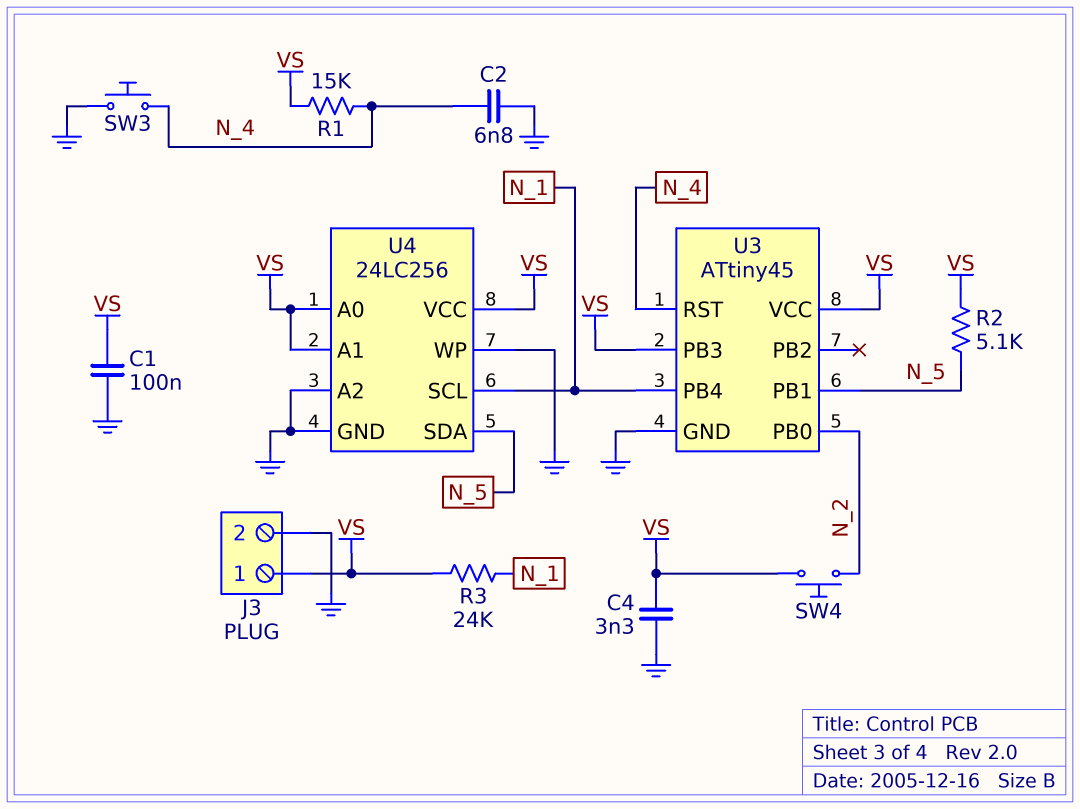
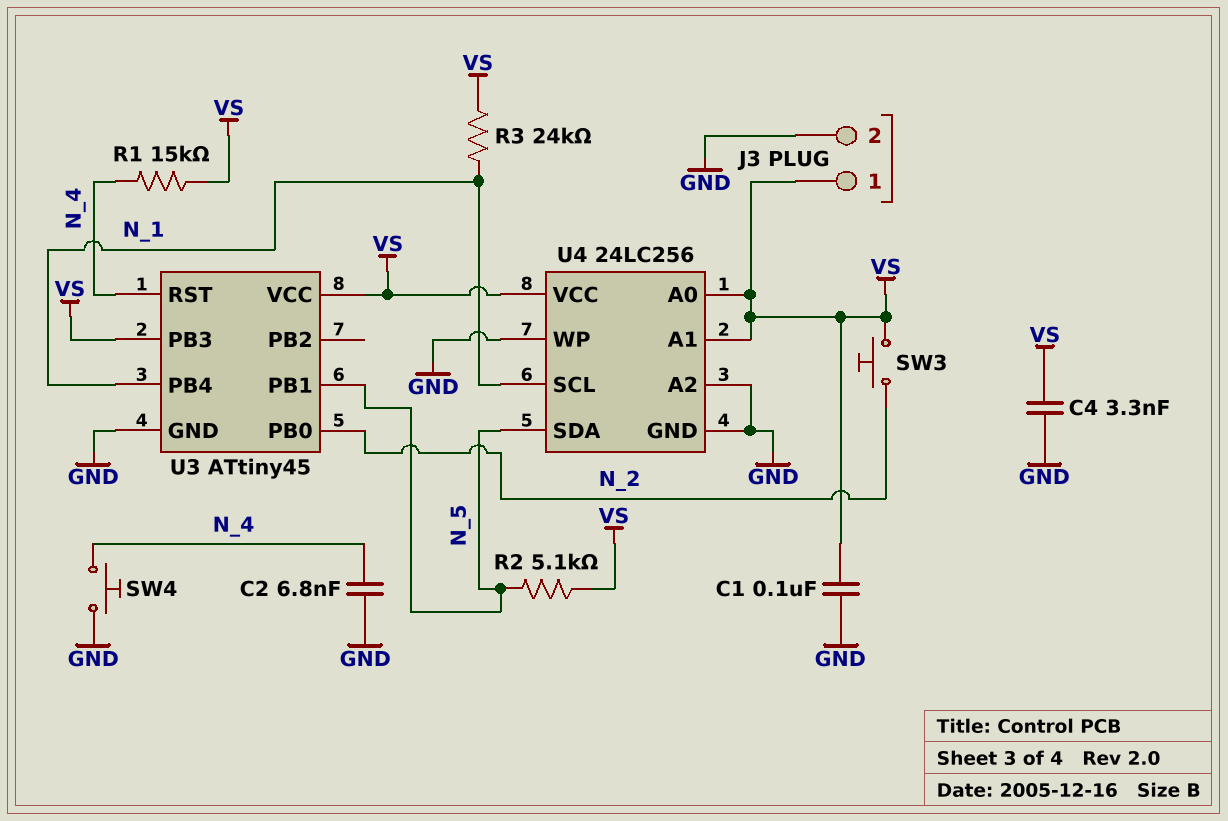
SW3: button (GND, N_4) -> button (N_2, VS)
SW4: button (N_2, VS) -> button (GND, N_4)

